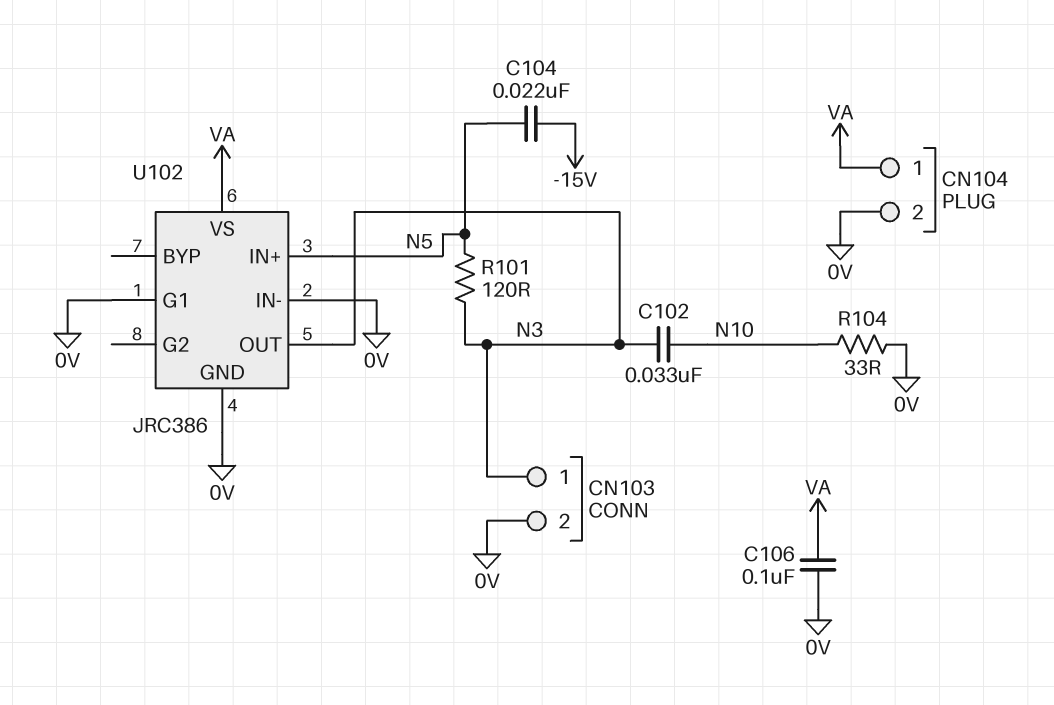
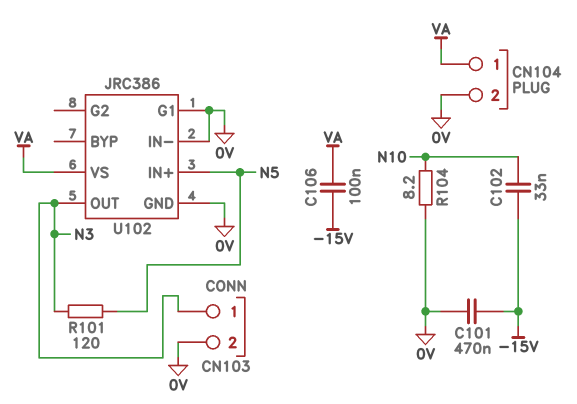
C101: none -> 470nF (-15V, 0V)
C102: 33nF (N3, N10) -> 33nF (-15V, N10)
C104: 22nF (-15V, N5) -> none
C106: 100nF (0V, VA) -> 100nF (-15V, VA)
R104: 33 (0V, N10) -> 8.2 (0V, N10)

